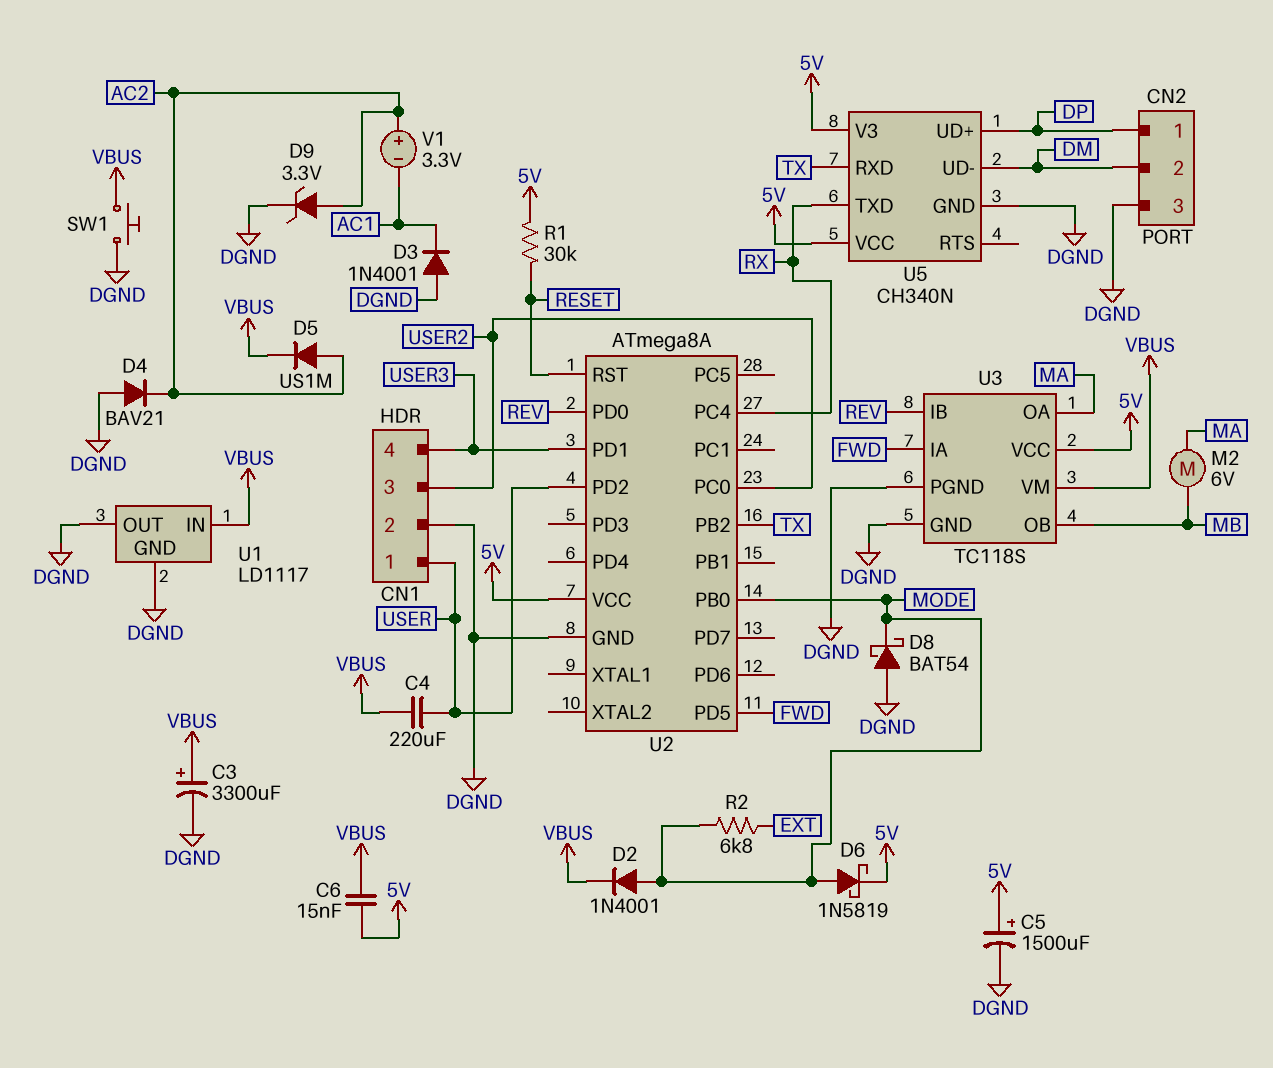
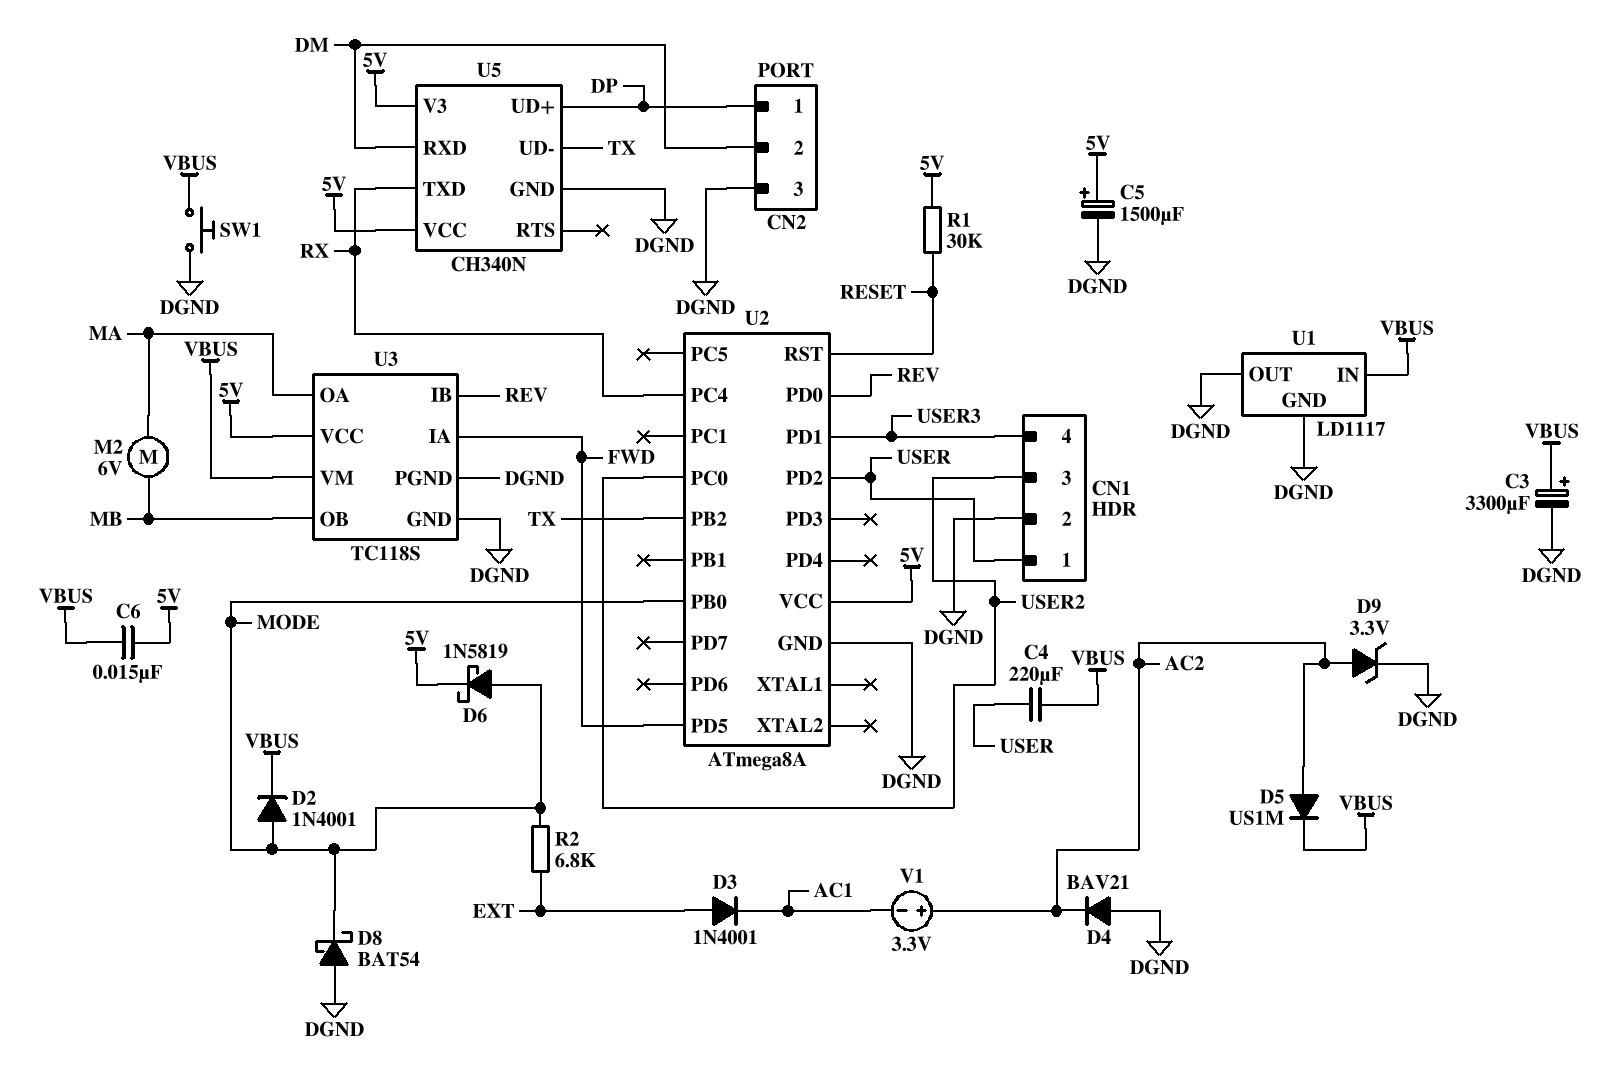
D3: diode 1N4001 (A DGND, K AC1) -> diode 1N4001 (A EXT, K AC1)
U5 pin RXD: TX -> DM
U5 pin UD-: DM -> TX

